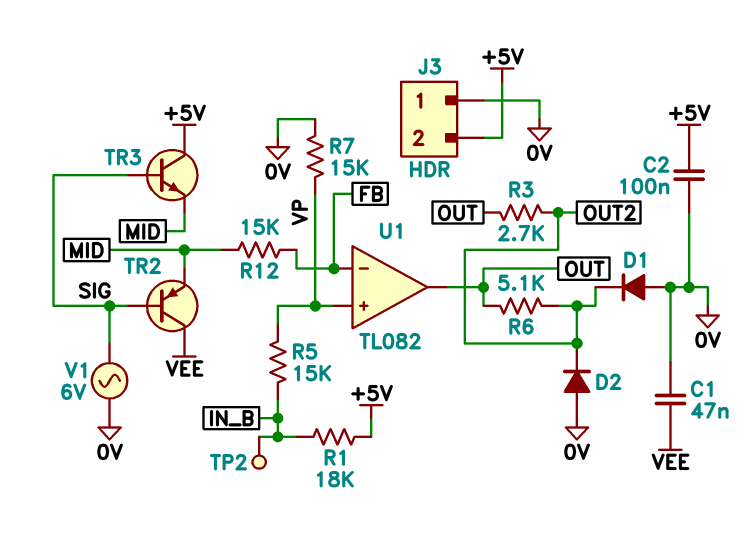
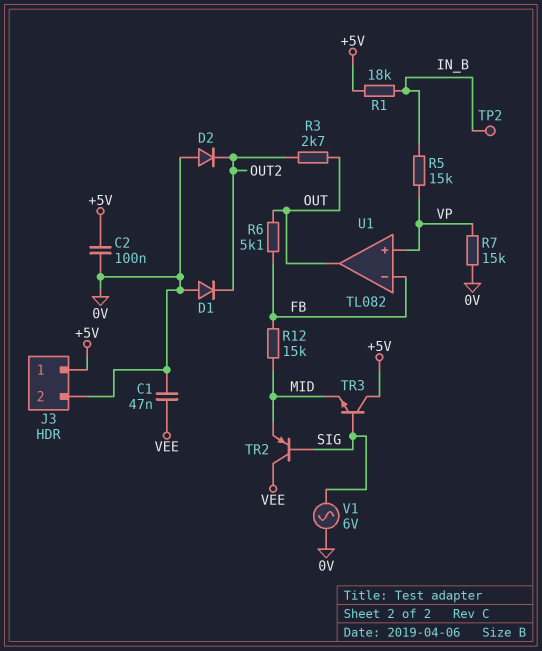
J3 pin 1: 0V -> +5V
J3 pin 2: +5V -> 0V
R6: 5.1k (OUT, OUT2) -> 5.1k (FB, OUT)

